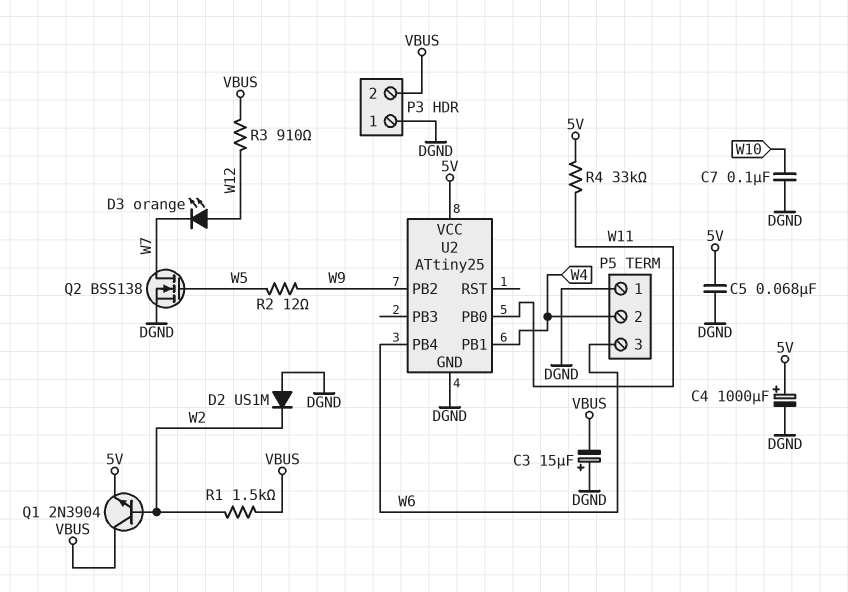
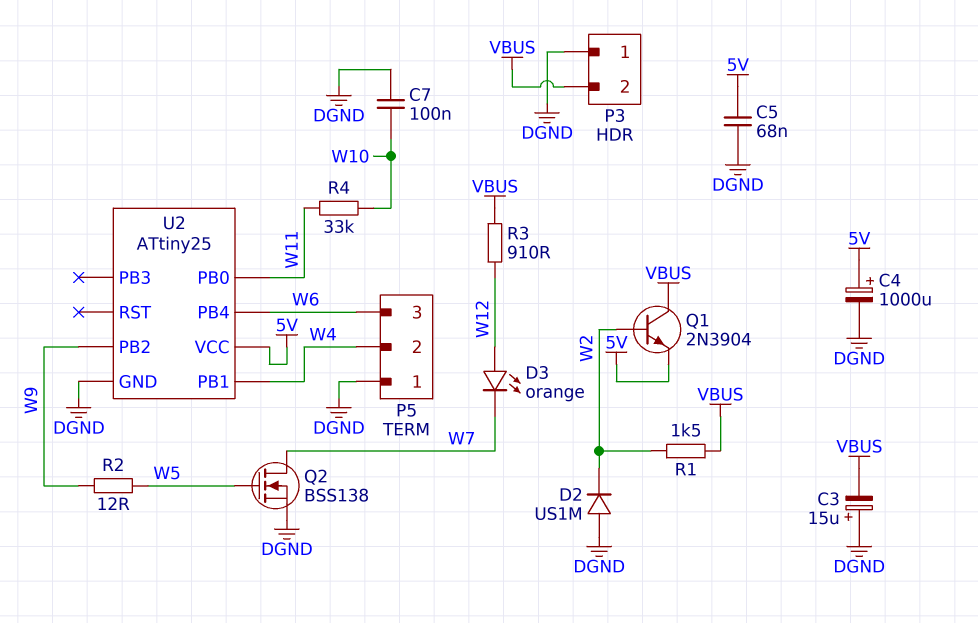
R4: 33k (5V, W11) -> 33k (W10, W11)

